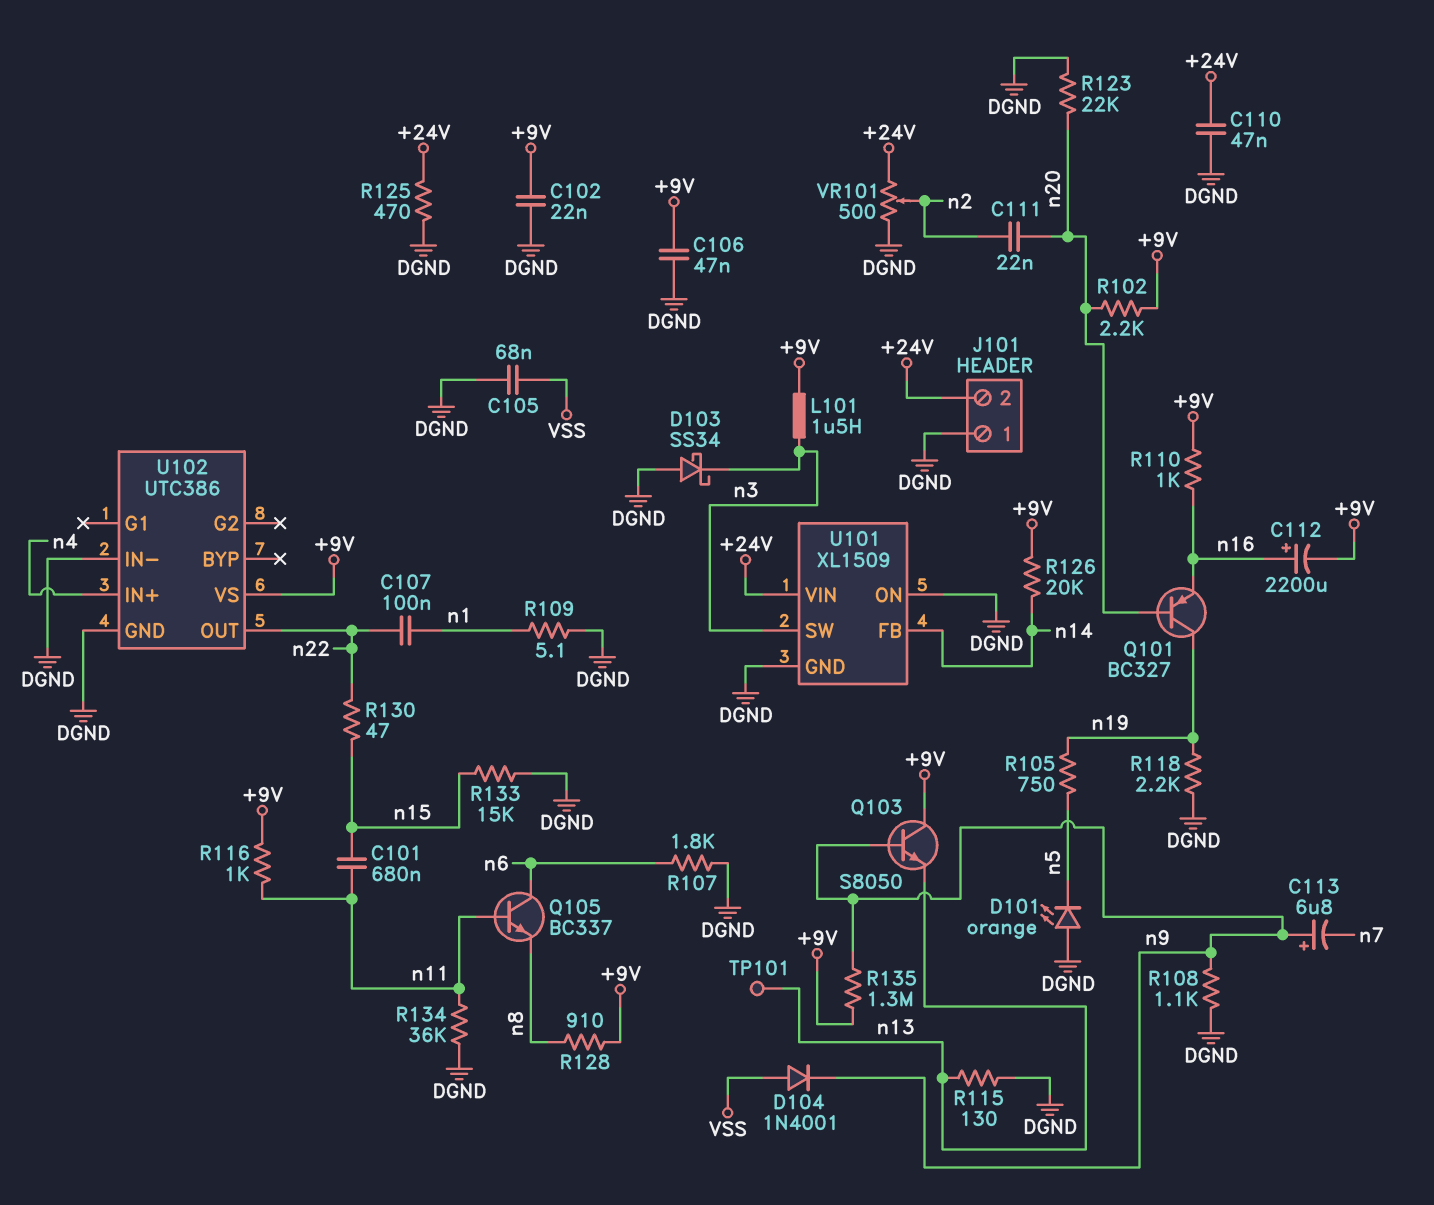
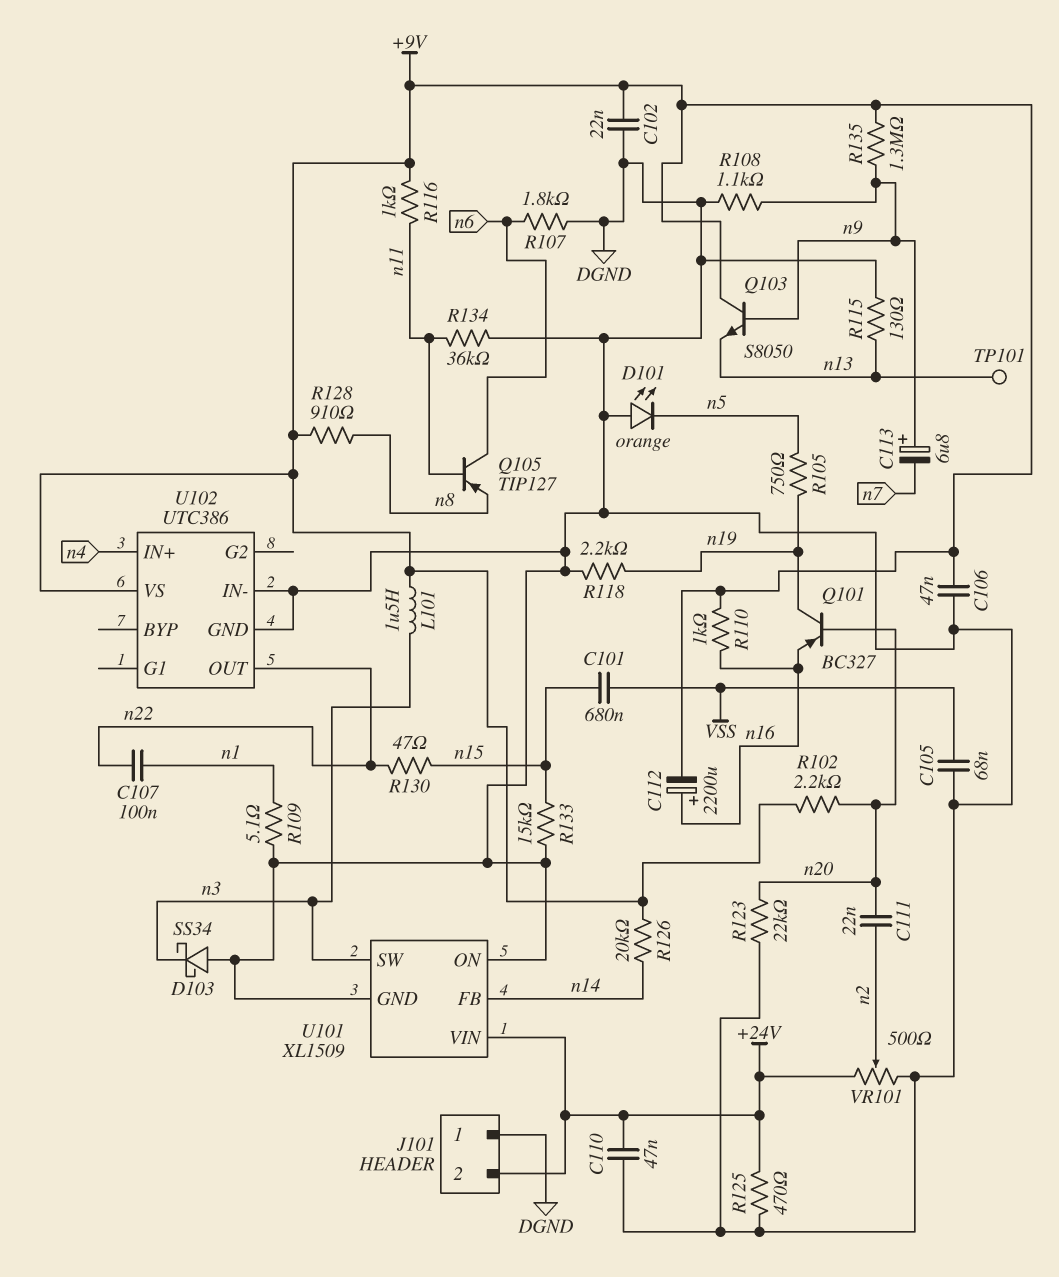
C101: 680nF (n11, n15) -> 680nF (VSS, n15)
D104: diode 1N4001 (A VSS, K n9) -> none
Q105: NPN BC337 (B n11, C n6, E n8) -> PNP TIP127 (B n11, C n6, E n8)

